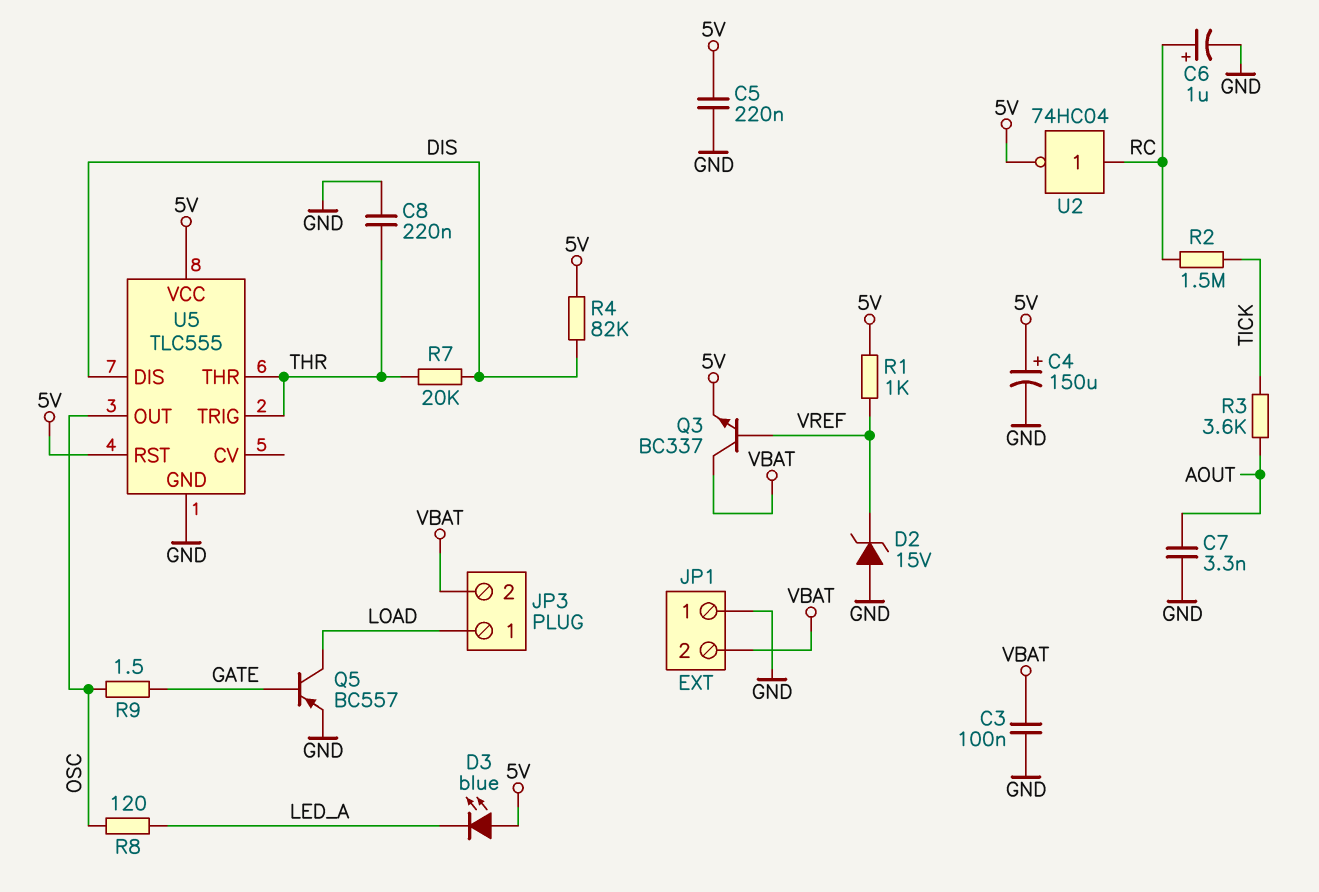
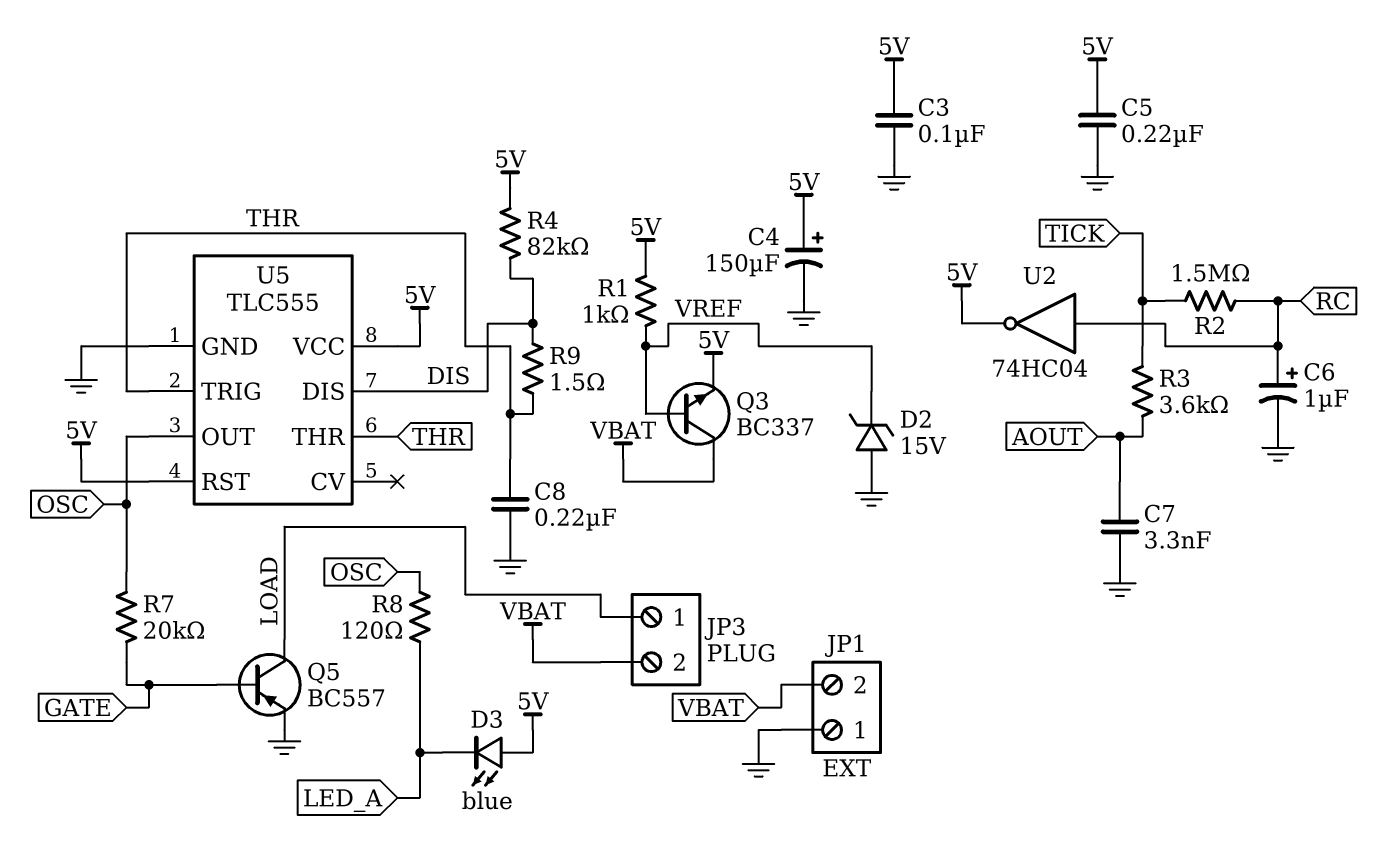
C3: 100nF (GND, VBAT) -> 100nF (5V, GND)
R7: 20k (DIS, THR) -> 20k (GATE, OSC)
R9: 1.5 (GATE, OSC) -> 1.5 (DIS, THR)

